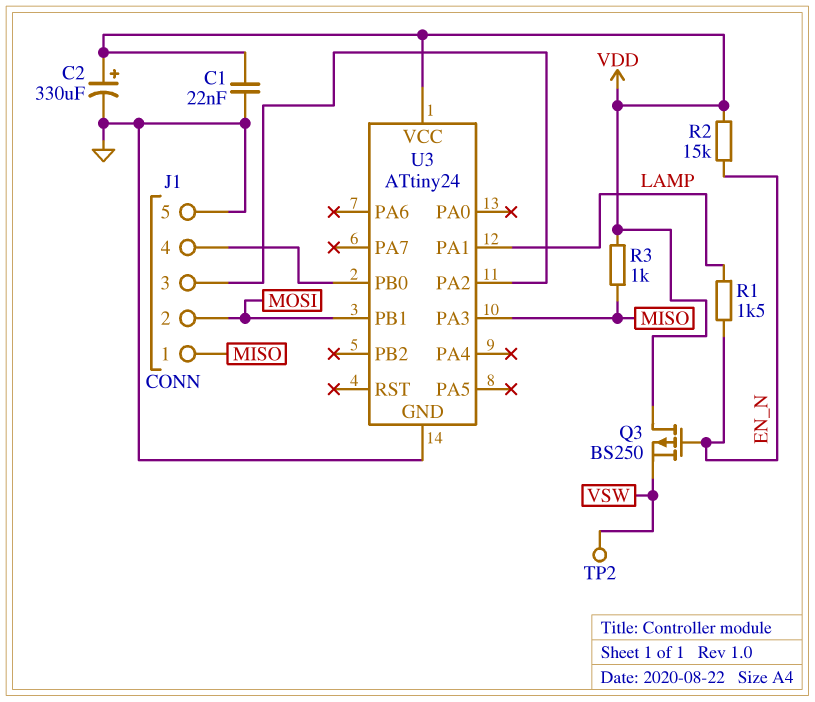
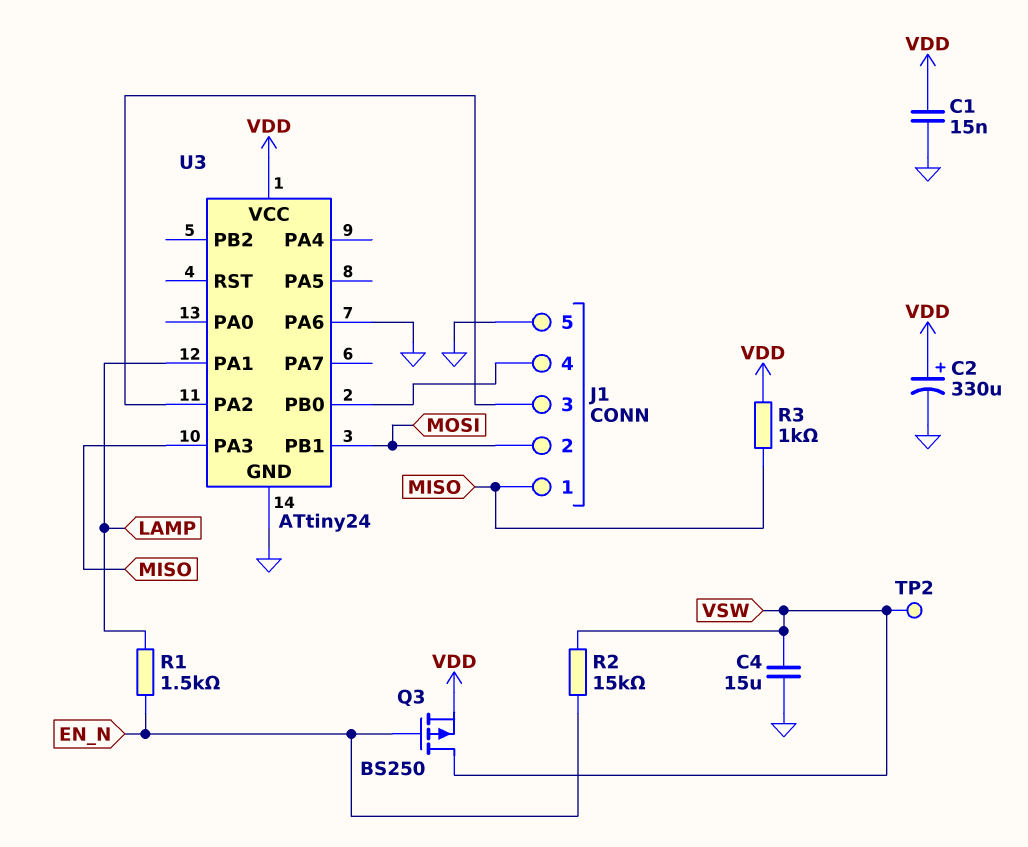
C1: 22nF (GND, VDD) -> 15nF (GND, VDD)
C4: none -> 15uF (GND, VSW)
Q3: PMOS BS250 (G EN_N, D VDD, S VSW) -> PMOS BS250 (G EN_N, D VSW, S VDD)
R2: 15k (EN_N, VDD) -> 15k (EN_N, VSW)
U3 pin PA6: none -> GND

